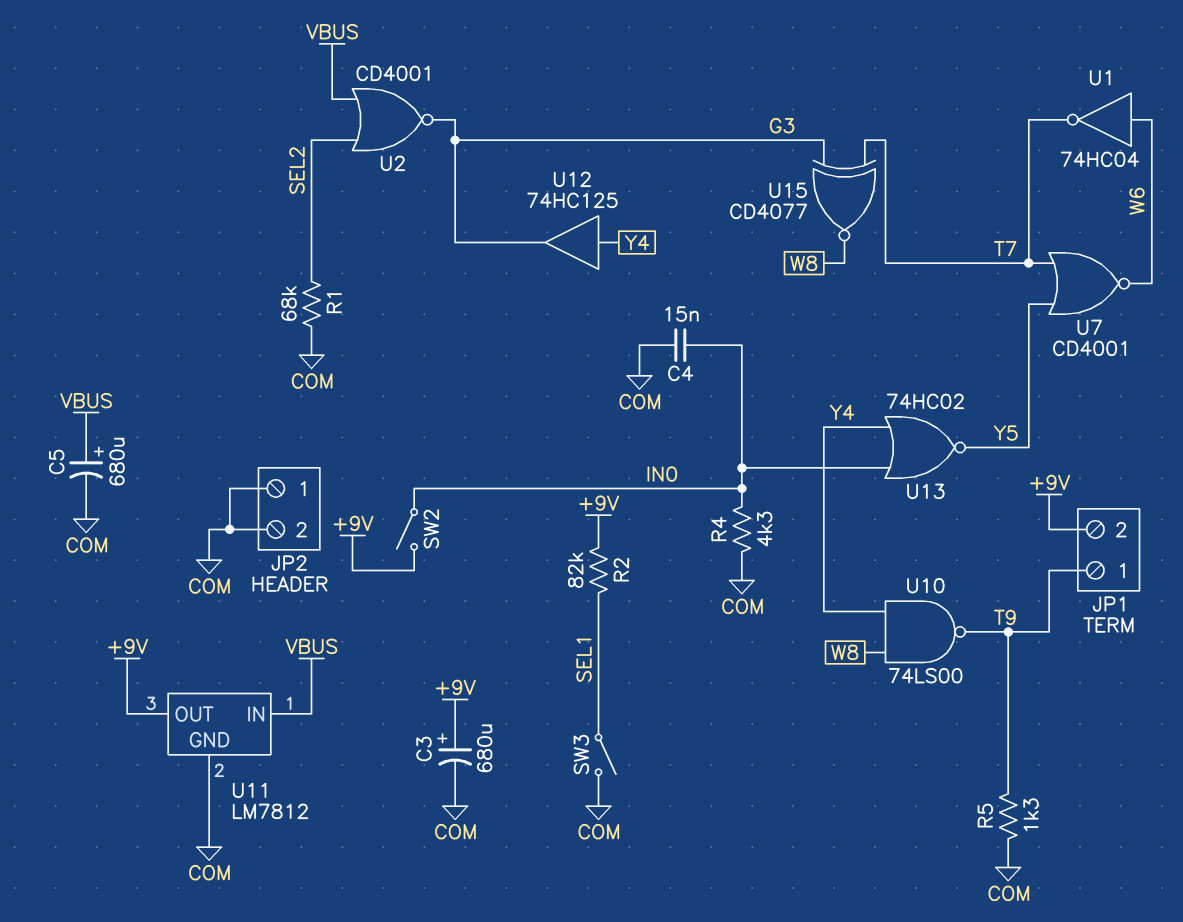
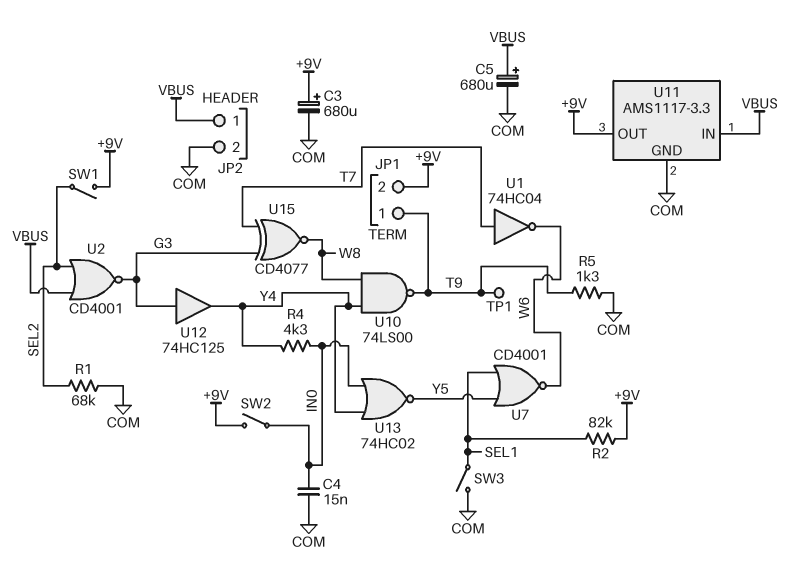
JP2 pin 1: COM -> VBUS
R4: 4.3k (COM, IN0) -> 4.3k (IN0, Y4)
SW1: none -> switch (+9V, SEL2)
TP1: none -> test point (T9)
U1: NOT 74HC04 (in W6, out T7) -> NOT 74HC04 (in T7, out W6)
U7: NOR CD4001 (in T7, in Y5, out W6) -> NOR CD4001 (in SEL1, in Y5, out W6)
U11: LM7812 -> AMS1117-3.3
U12: buffer 74HC125 (in Y4, out G3) -> buffer 74HC125 (in G3, out Y4)

